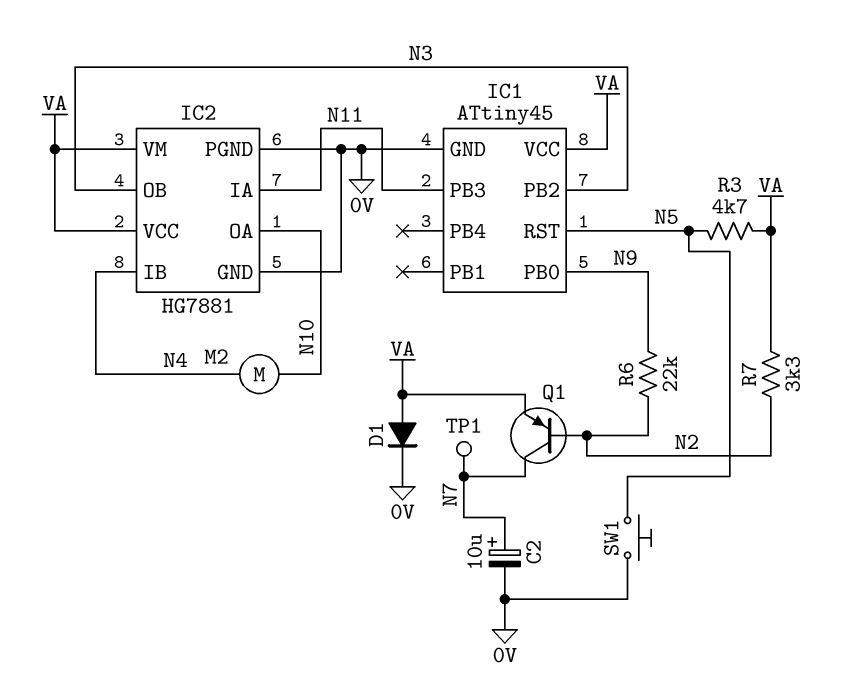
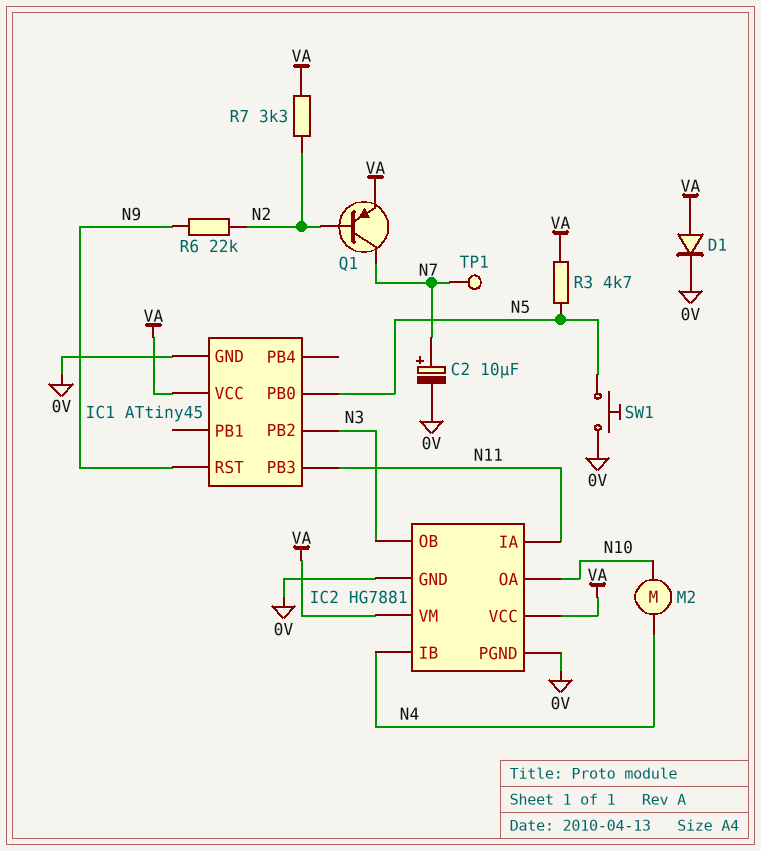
IC1 pin PB0: N9 -> N5
IC1 pin RST: N5 -> N9

